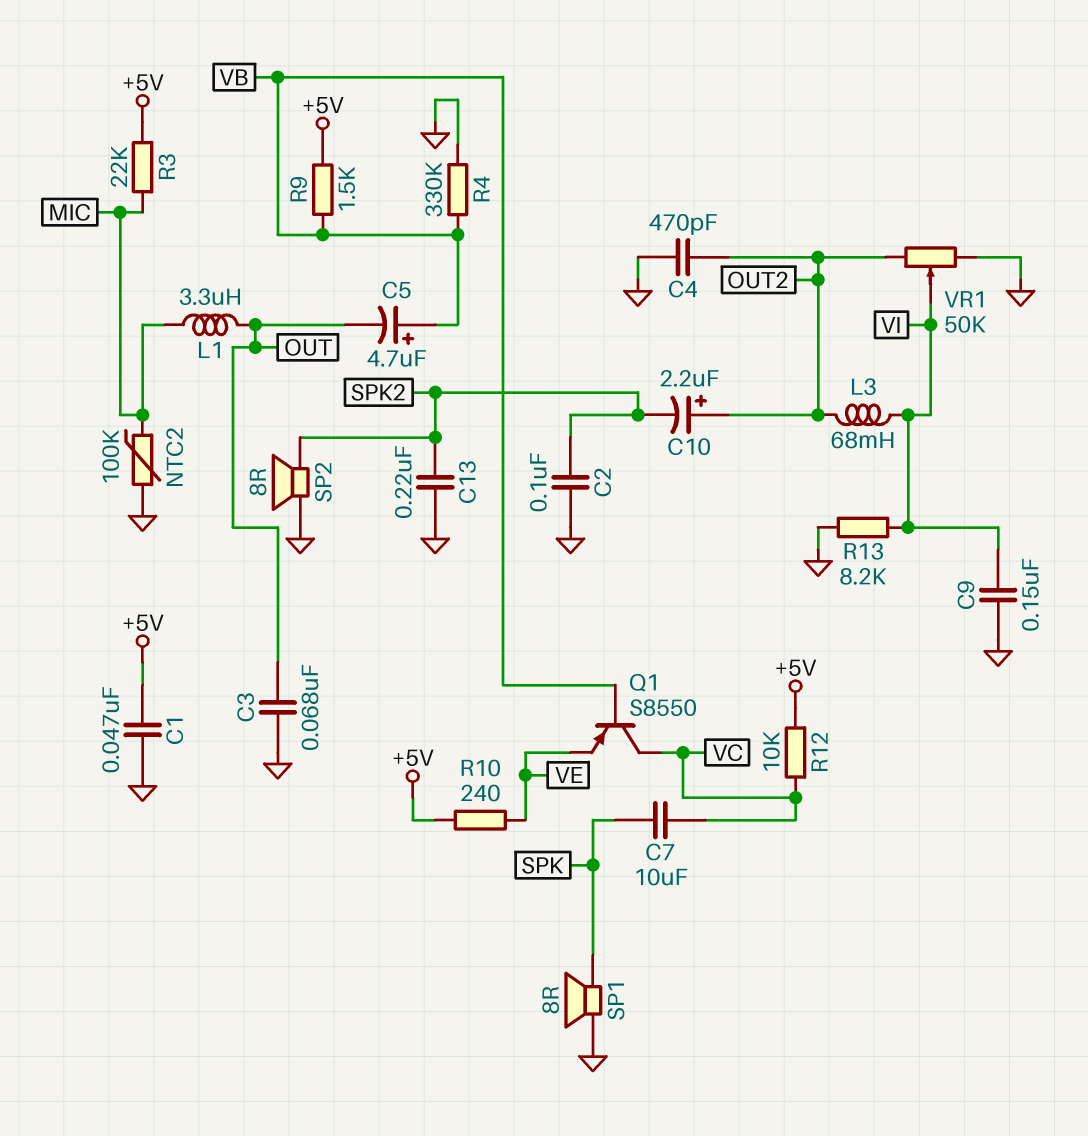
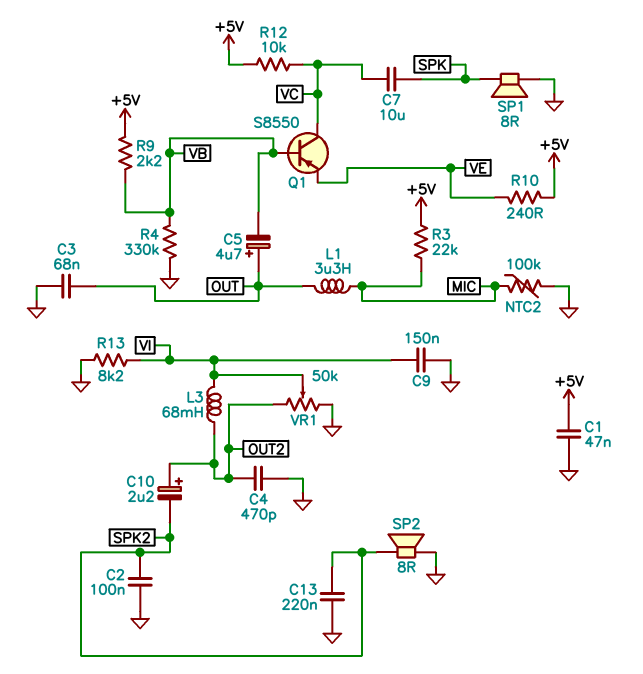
C5: 4.7uF (plus VB, minus OUT) -> 4.7uF (plus OUT, minus VB)
R9: 1.5k (+5V, VB) -> 2.2k (+5V, VB)

